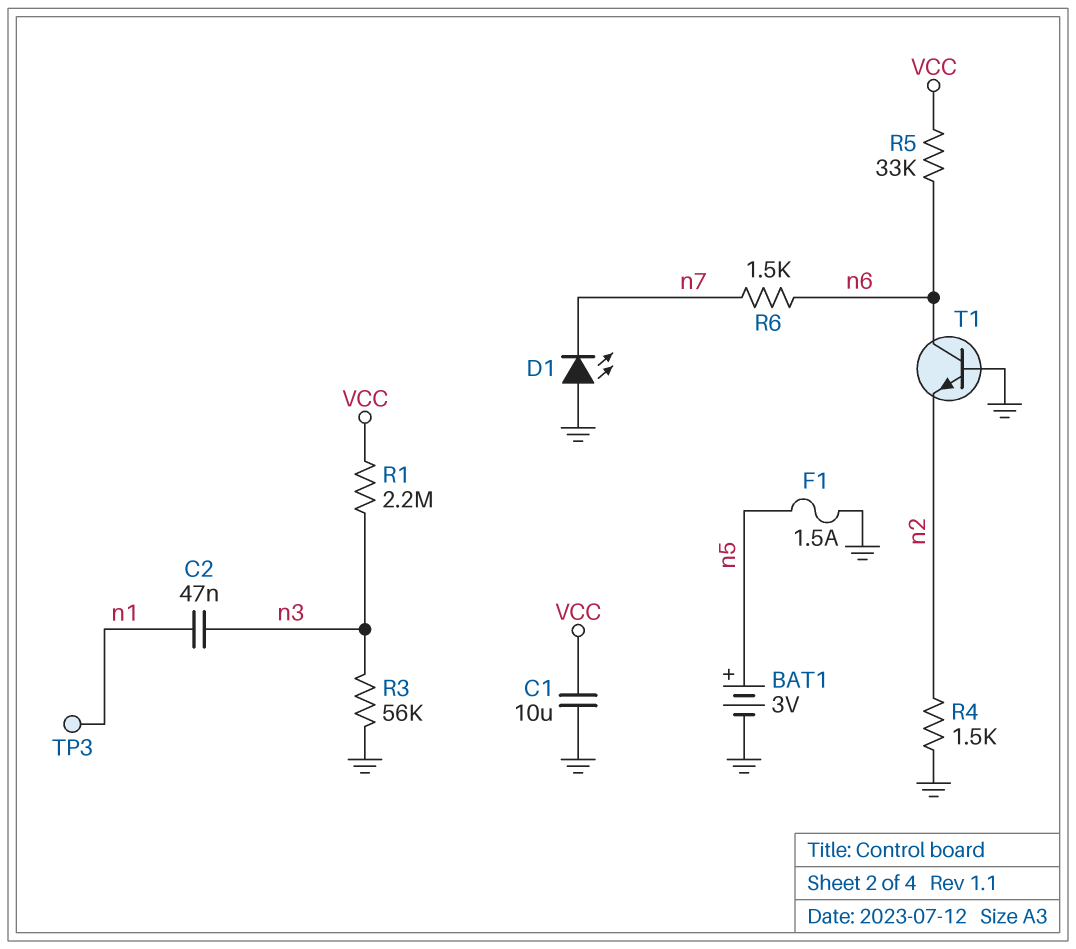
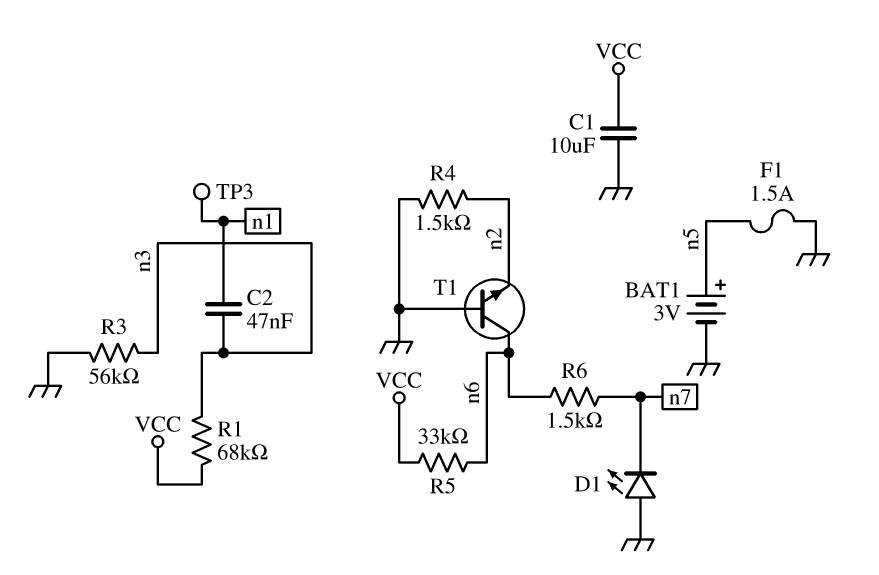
R1: 2.2M (VCC, n3) -> 68k (VCC, n3)

